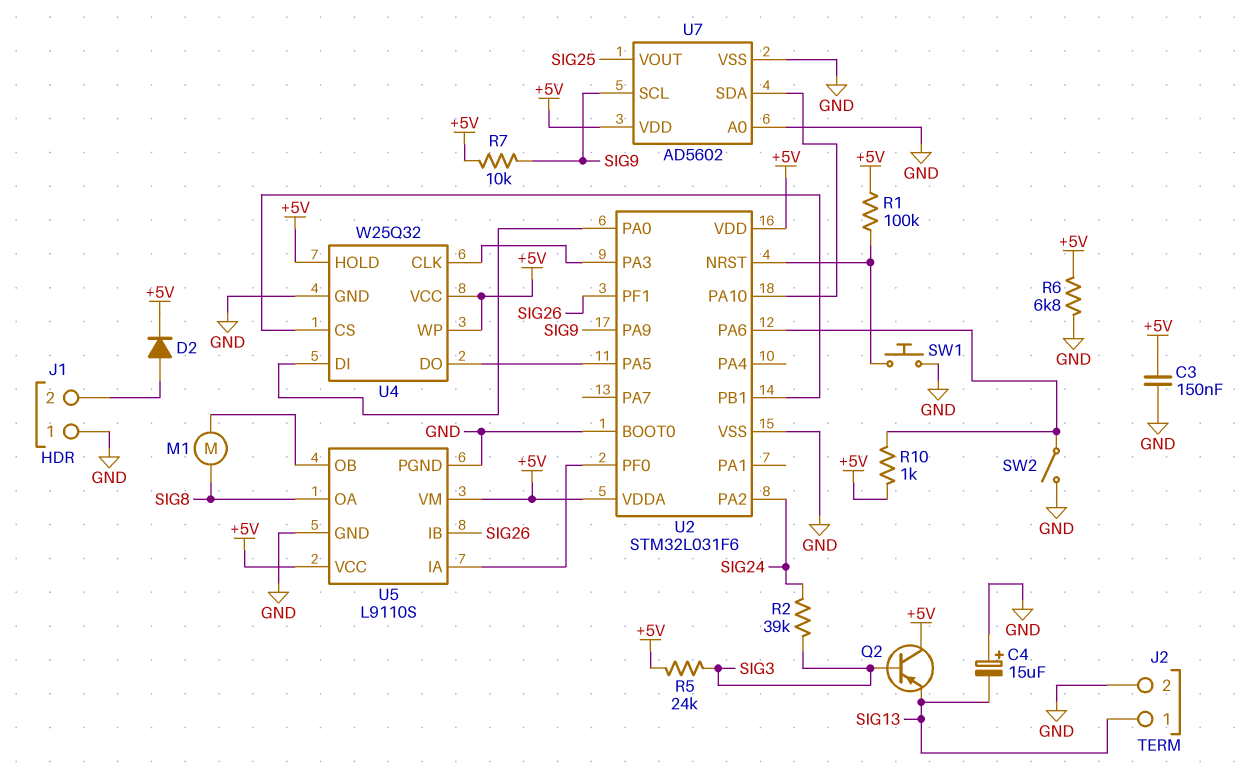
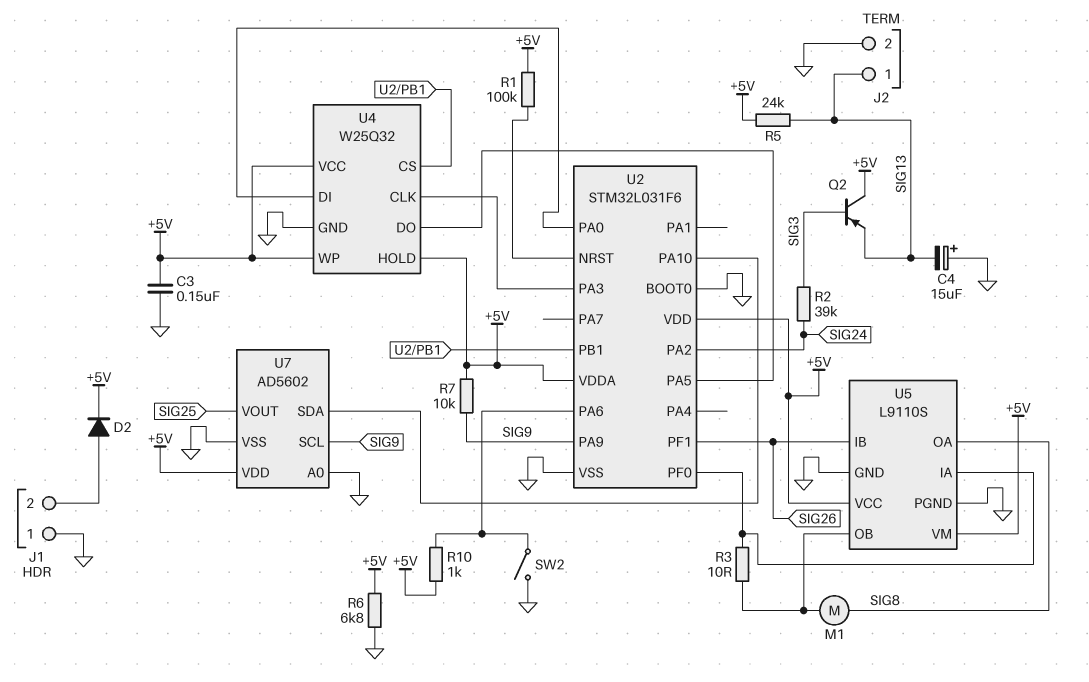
R3: none -> 10 (U2/PF0, U5/OB)
R5: 24k (+5V, SIG3) -> 24k (+5V, SIG13)
SW1: button (GND, U2/NRST) -> none

